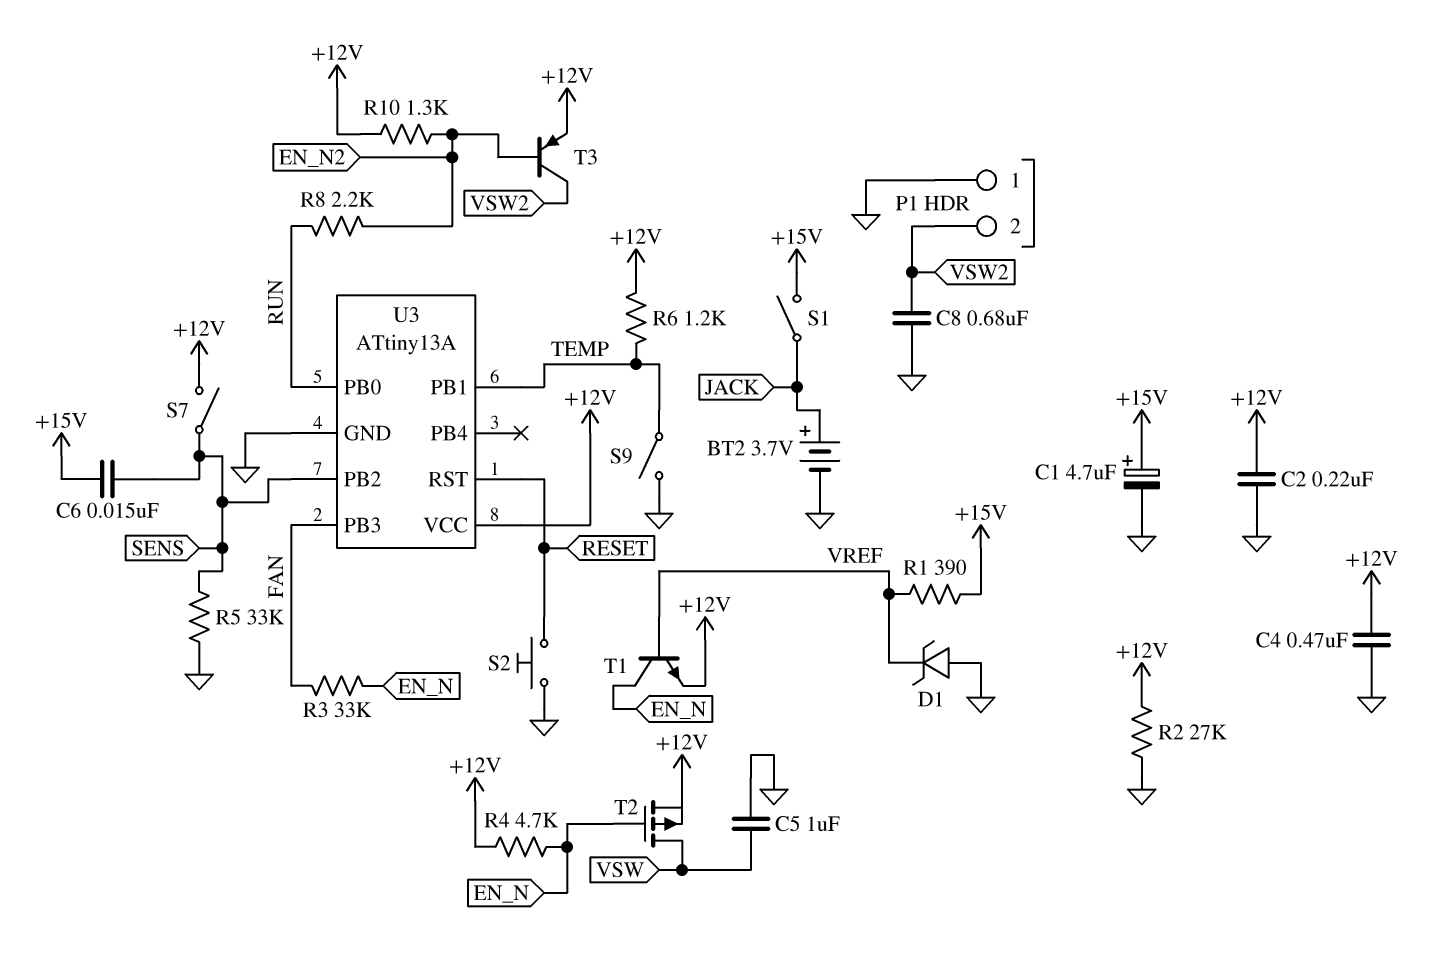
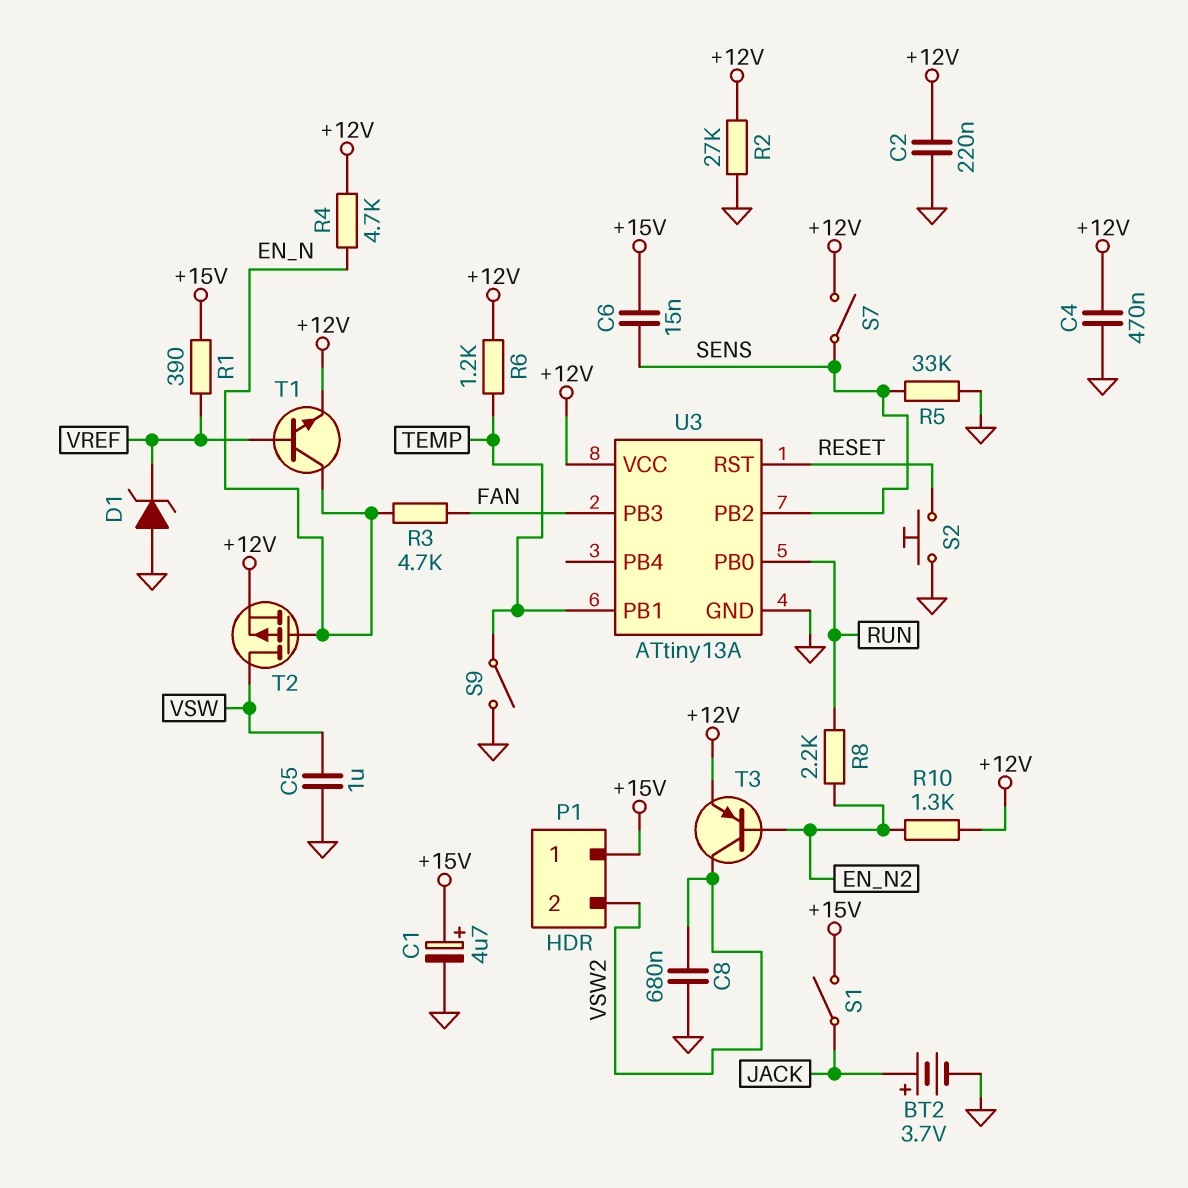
P1 pin 1: GND -> +15V
R3: 33k (EN_N, FAN) -> 4.7k (EN_N, FAN)

